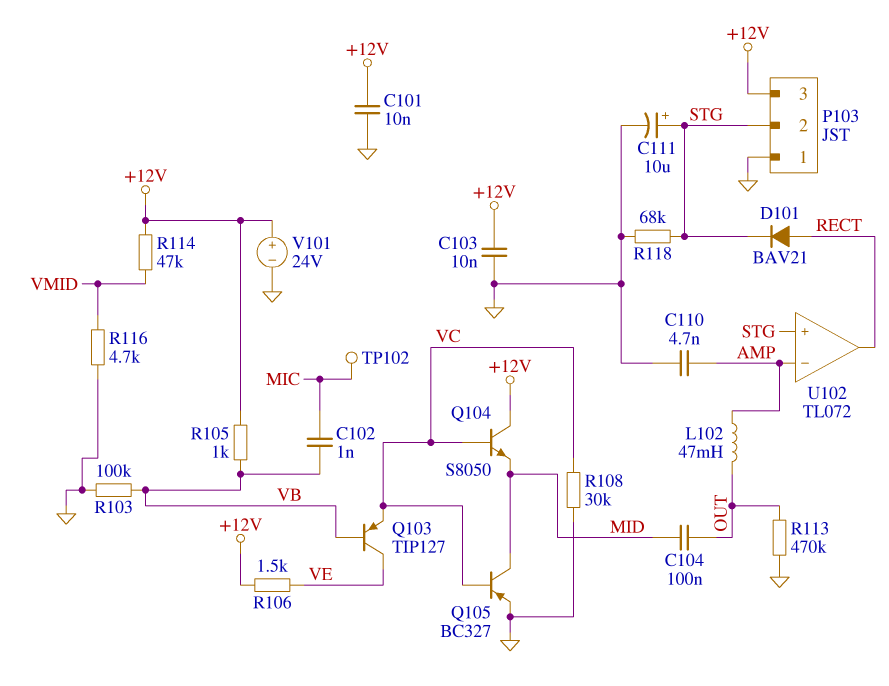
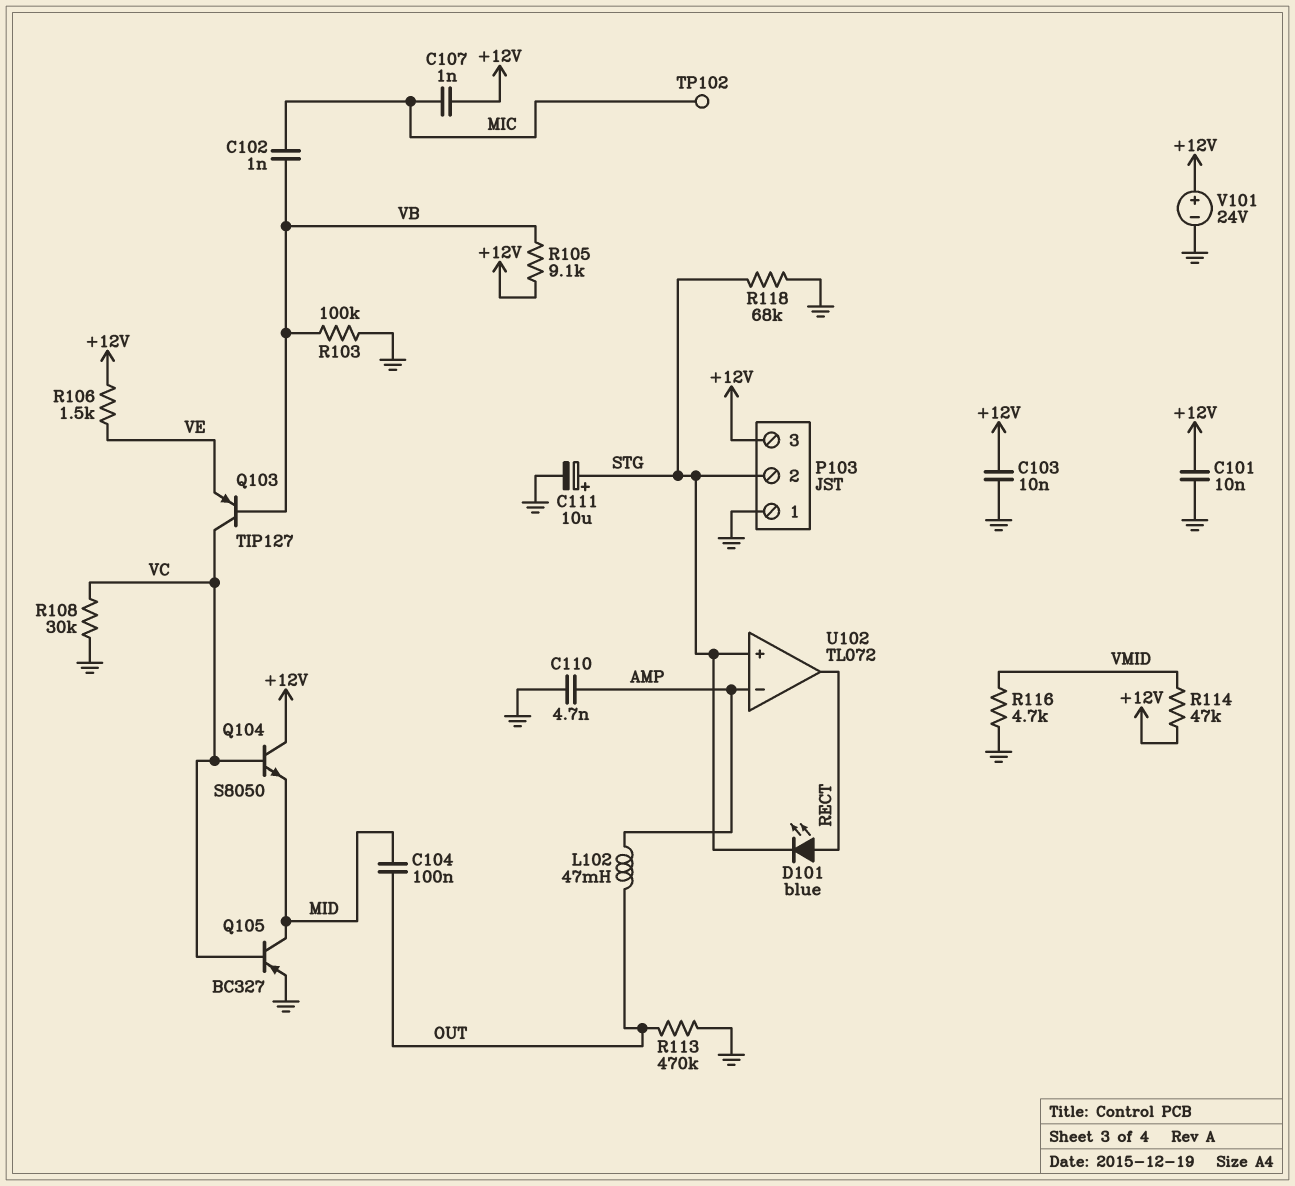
C107: none -> 1nF (+12V, MIC)
D101: diode BAV21 (A RECT, K STG) -> LED blue (A RECT, K STG)
Q103: PNP TIP127 (B VB, C VE, E VC) -> PNP TIP127 (B VB, C VC, E VE)
R105: 1k (+12V, VB) -> 9.1k (+12V, VB)

